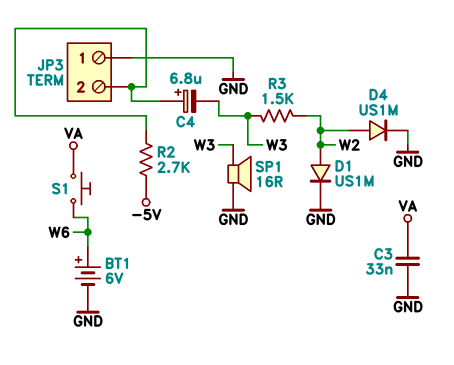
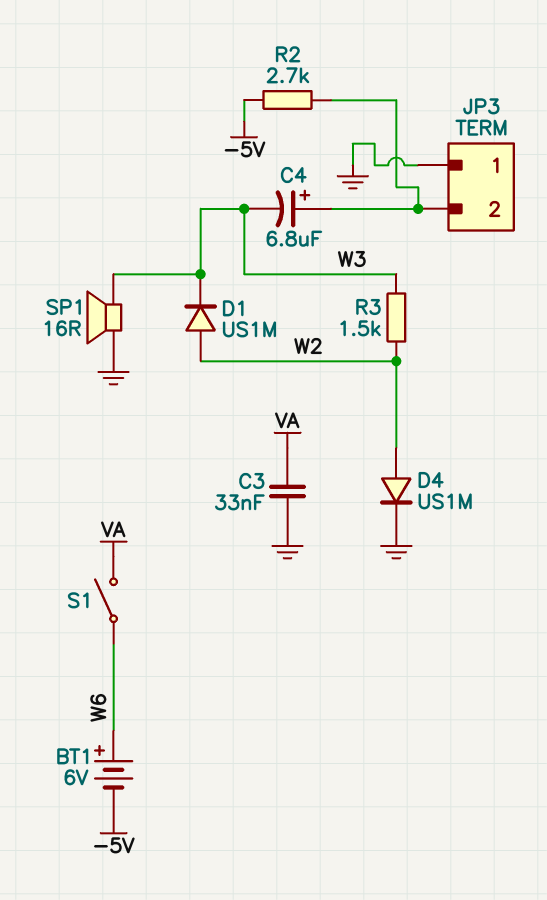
BT1: 6V (plus W6, minus GND) -> 6V (plus W6, minus -5V)
D1: diode US1M (A W2, K GND) -> diode US1M (A W2, K W3)
S1: button (VA, W6) -> switch (VA, W6)

